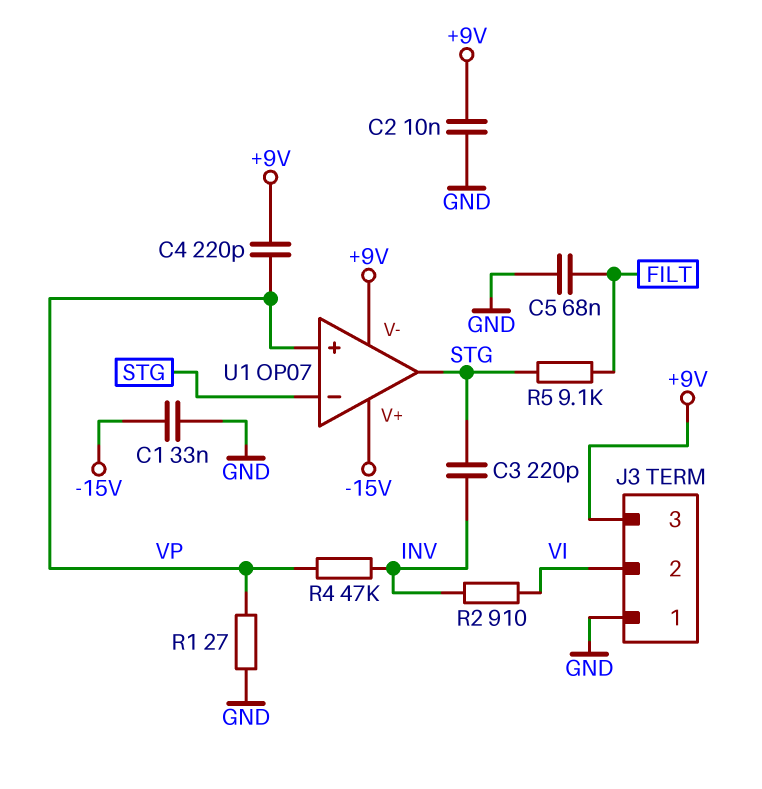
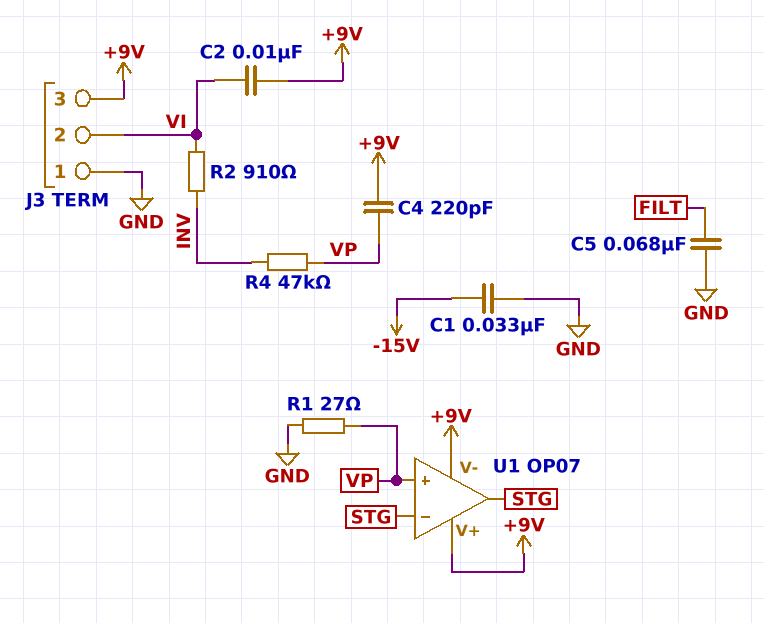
C2: 10nF (+9V, GND) -> 10nF (+9V, VI)
C3: 220pF (INV, STG) -> none
R5: 9.1k (FILT, STG) -> none
U1 pin V+: -15V -> +9V

